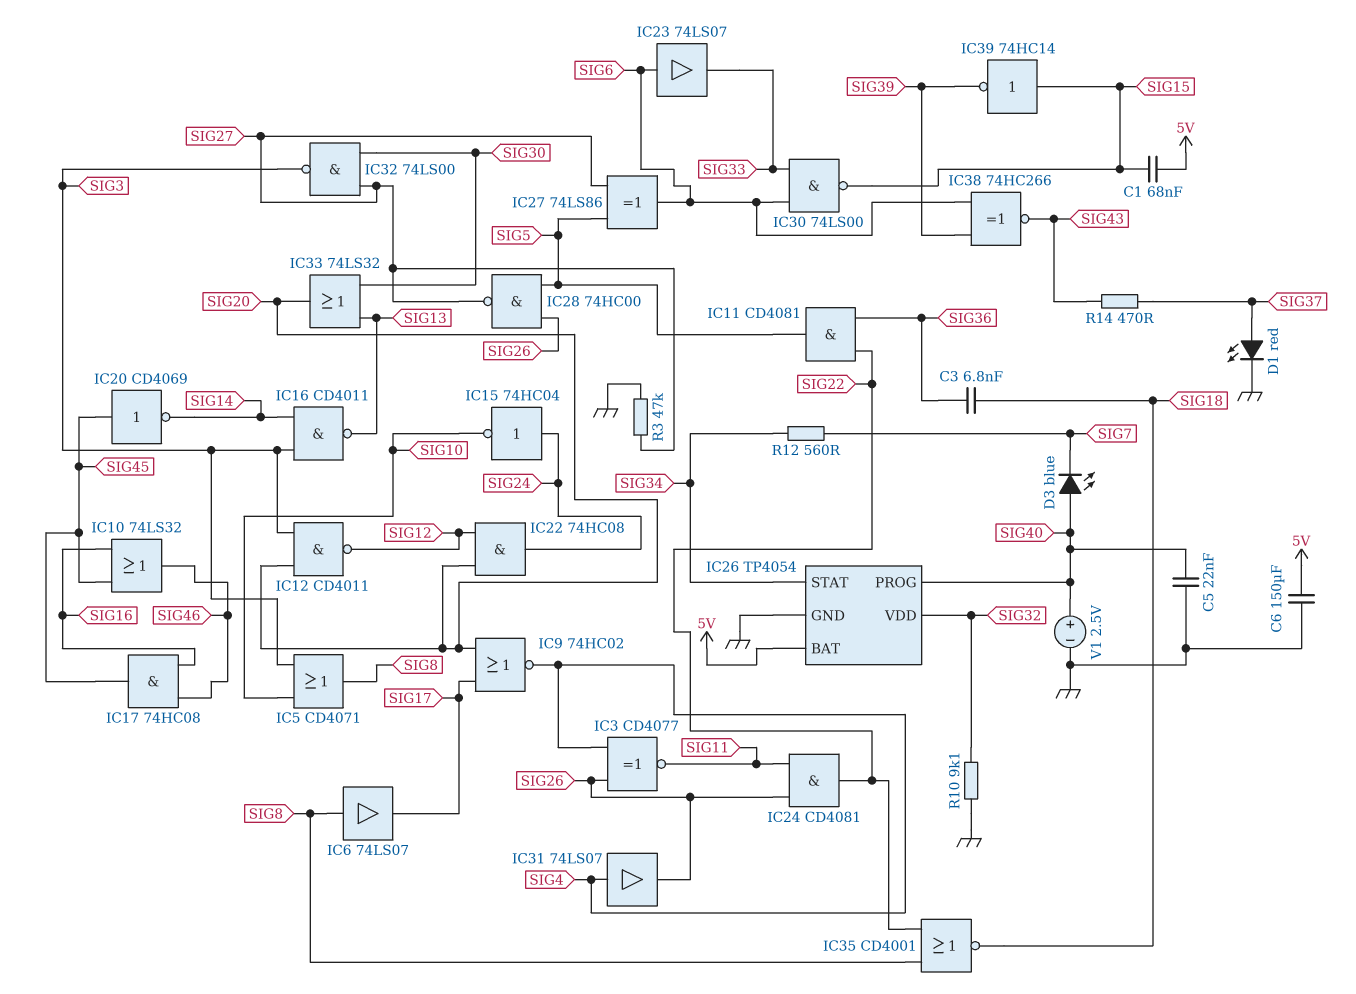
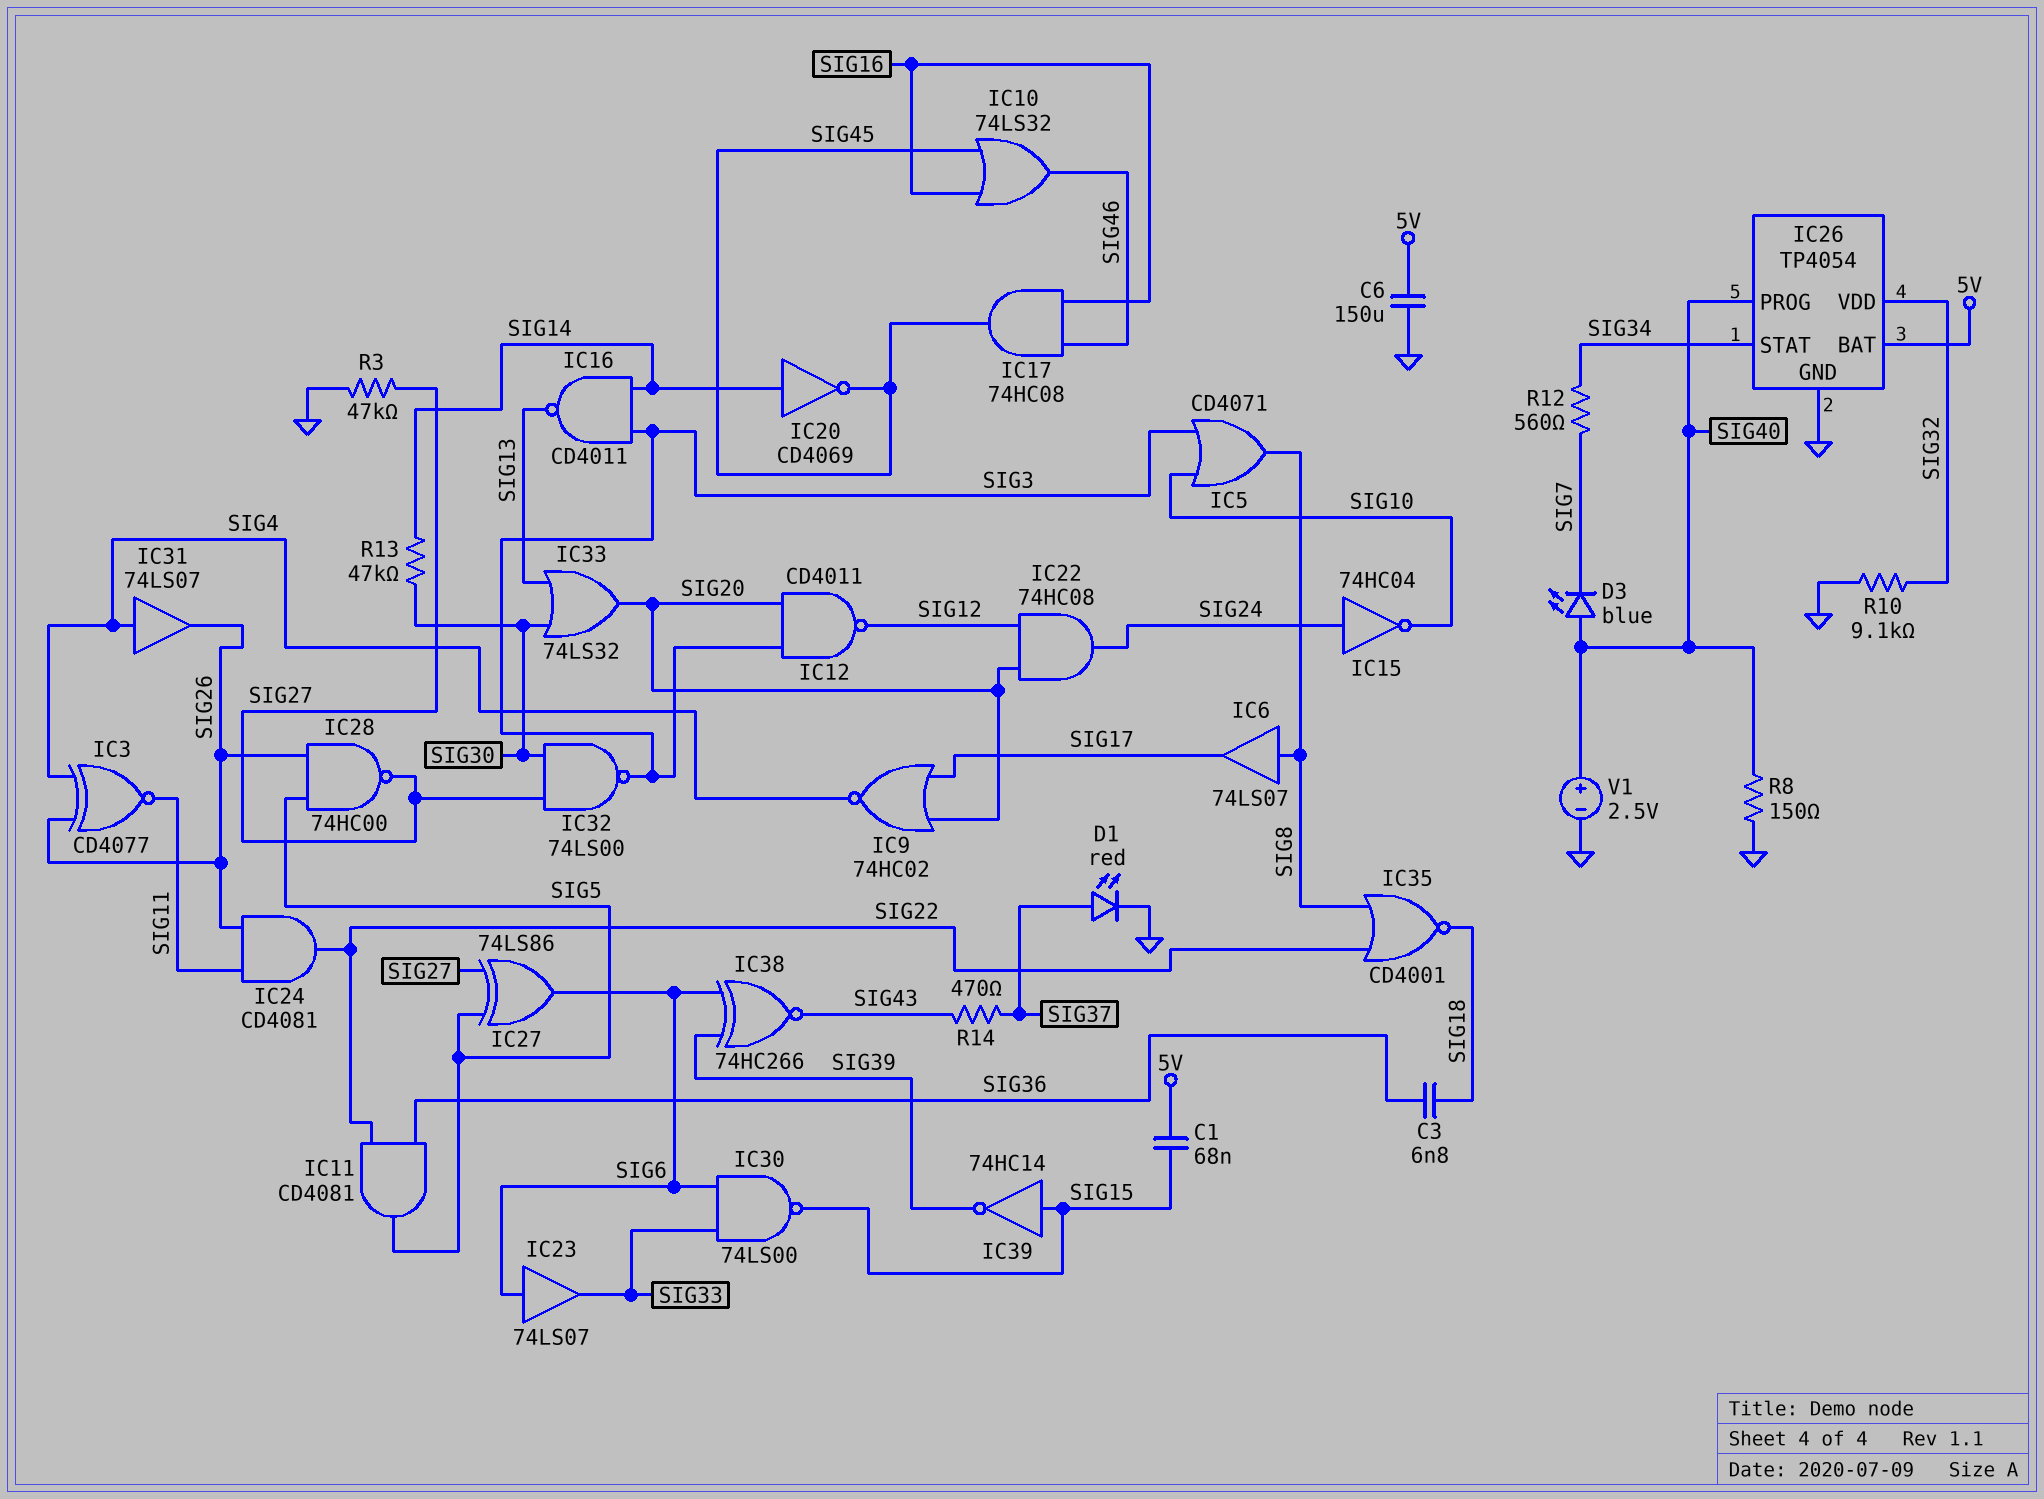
C5: 22nF (GND, SIG40) -> none
IC20: NOT CD4069 (in SIG45, out SIG14) -> NOT CD4069 (in SIG14, out SIG45)
R8: none -> 150 (GND, SIG40)
R13: none -> 47k (SIG14, SIG30)

